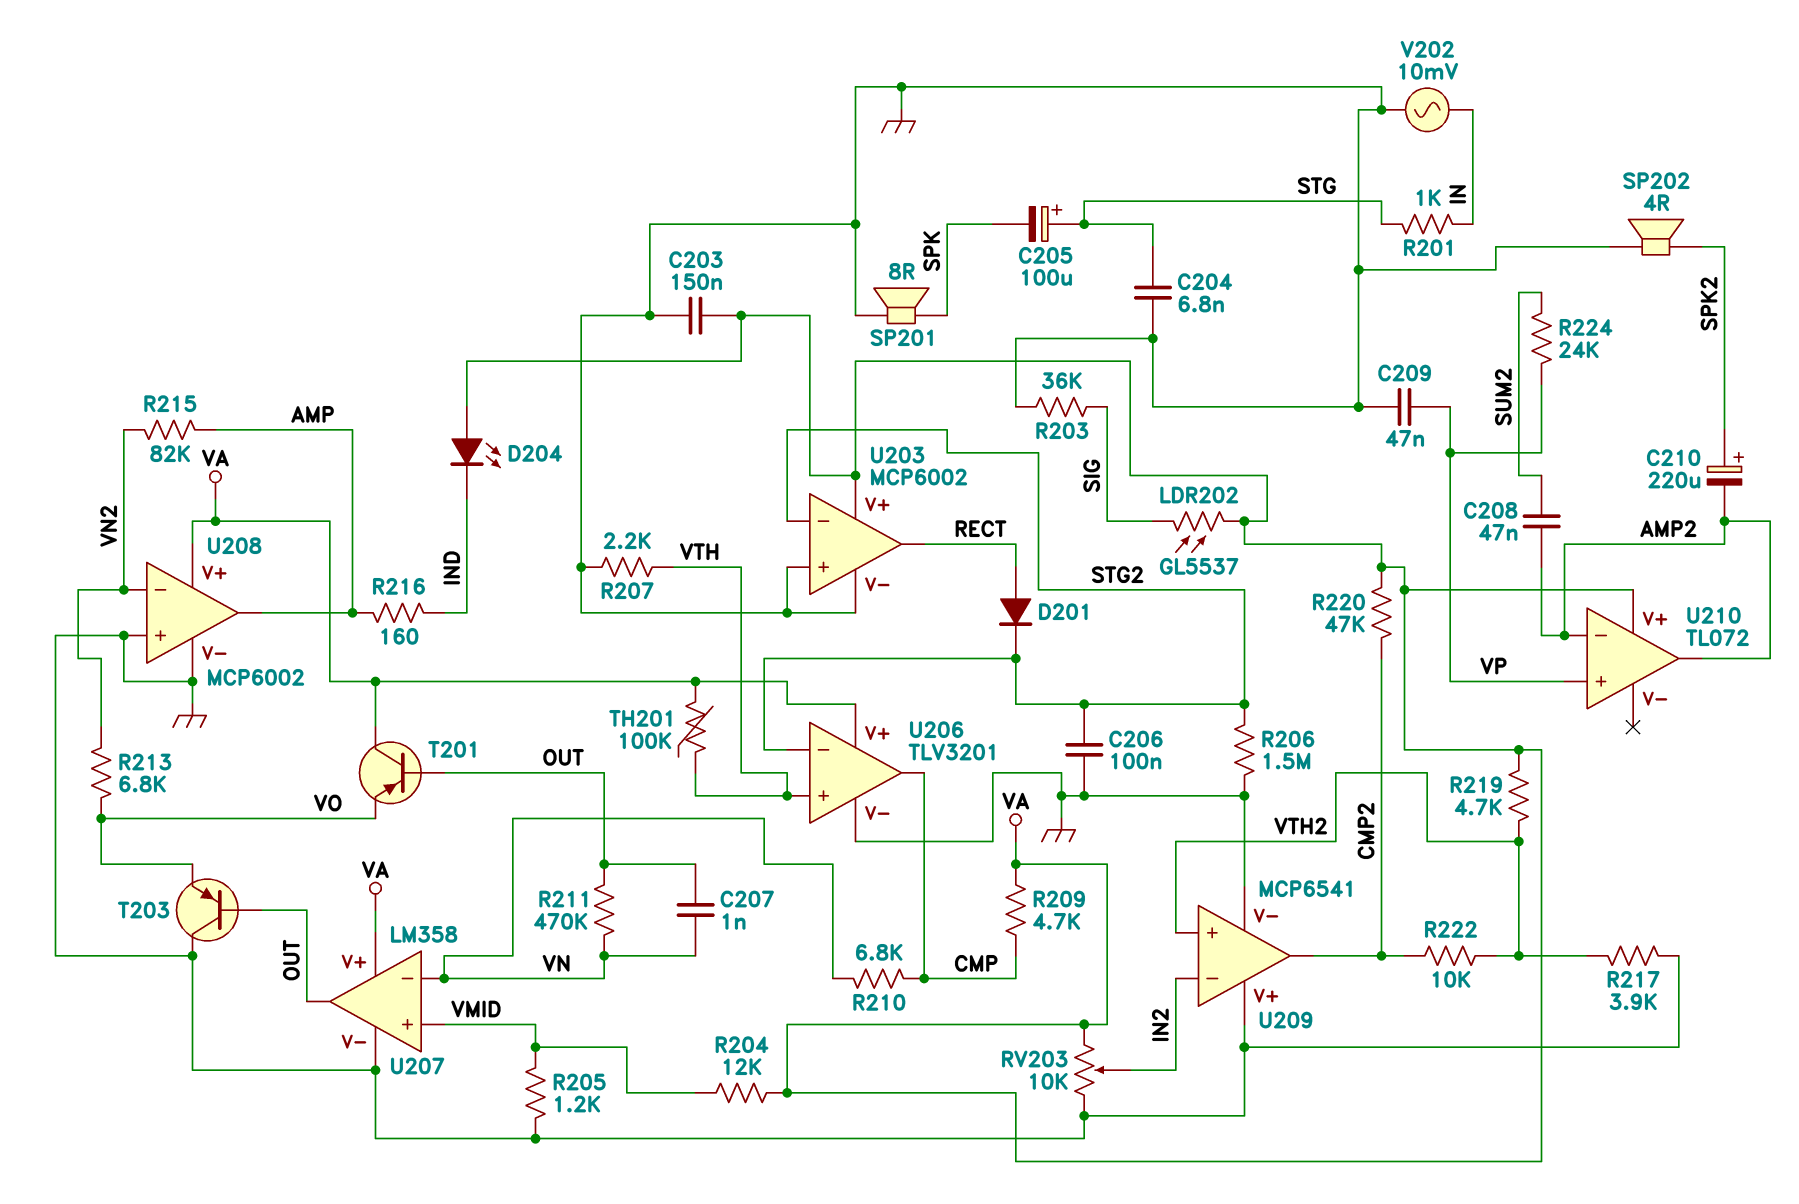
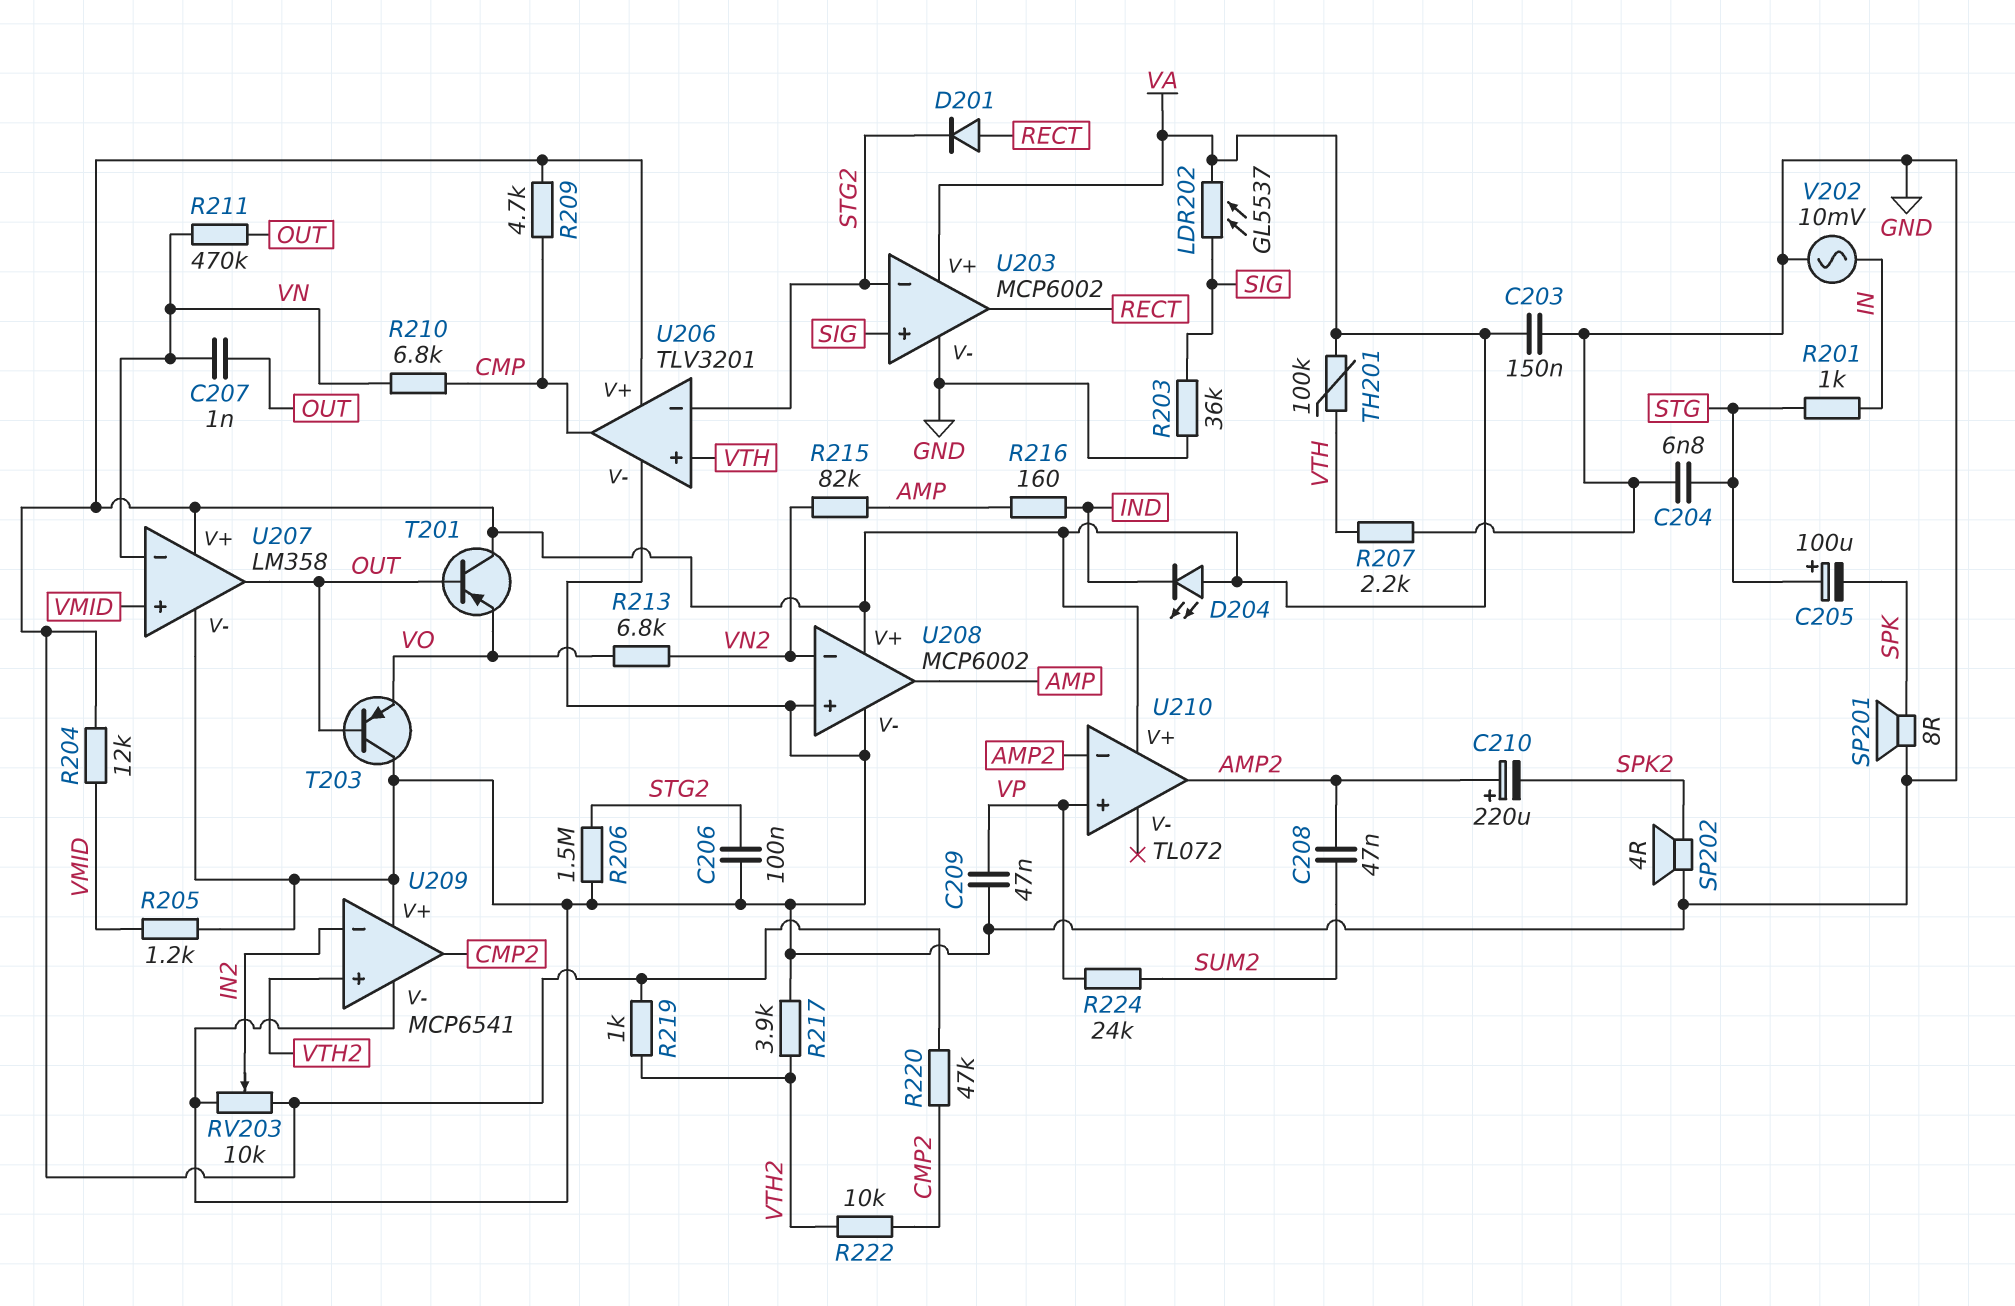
C210: 220uF (plus SPK2, minus AMP2) -> 220uF (plus AMP2, minus SPK2)
R219: 4.7k (VA, VTH2) -> 1k (VA, VTH2)
U203 pin in+: GND -> SIG

